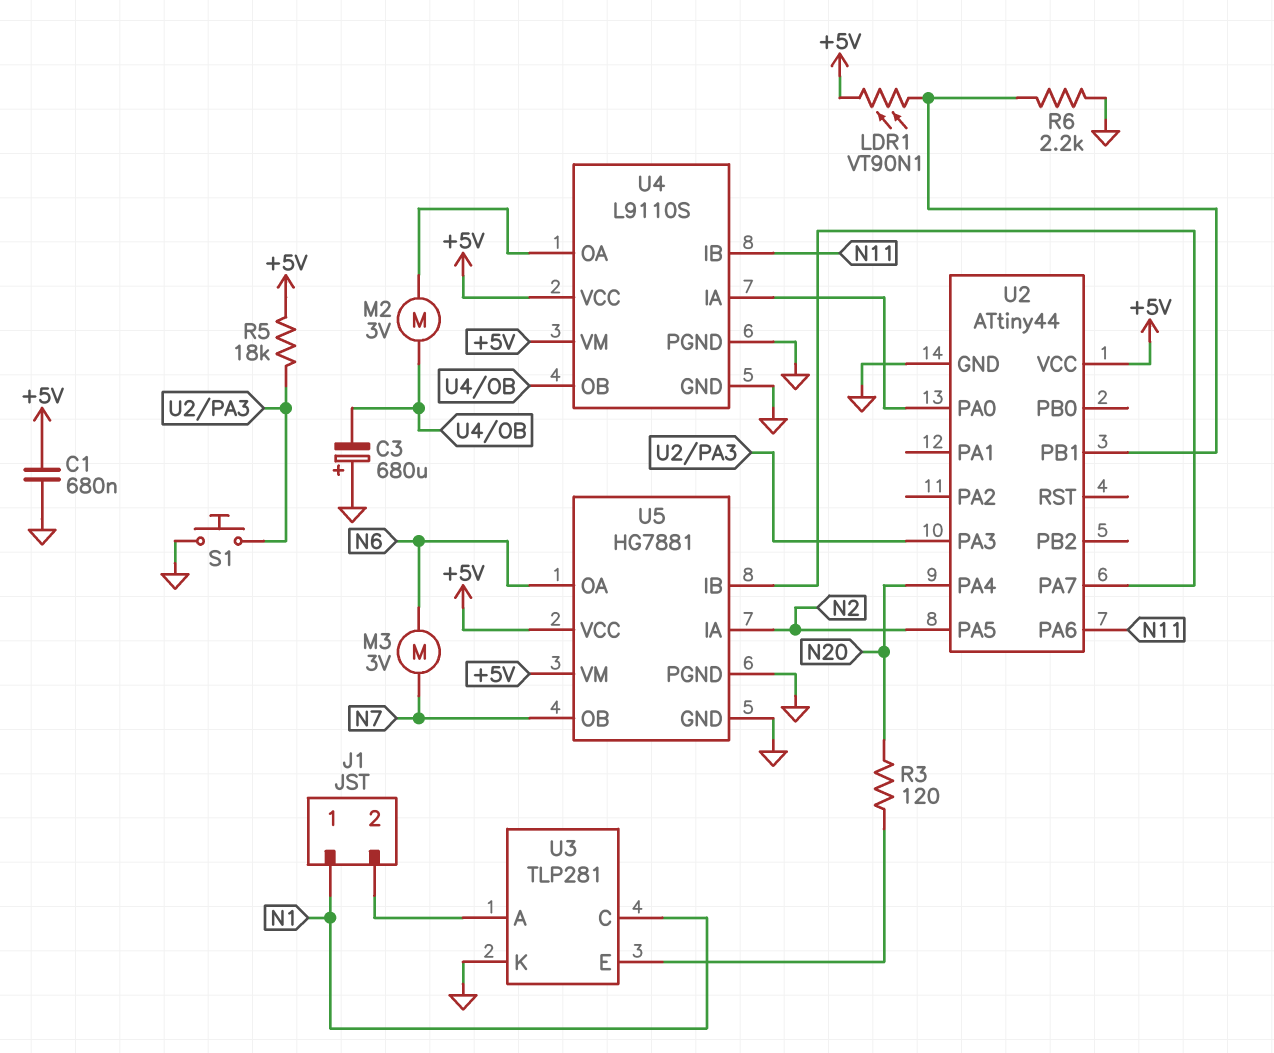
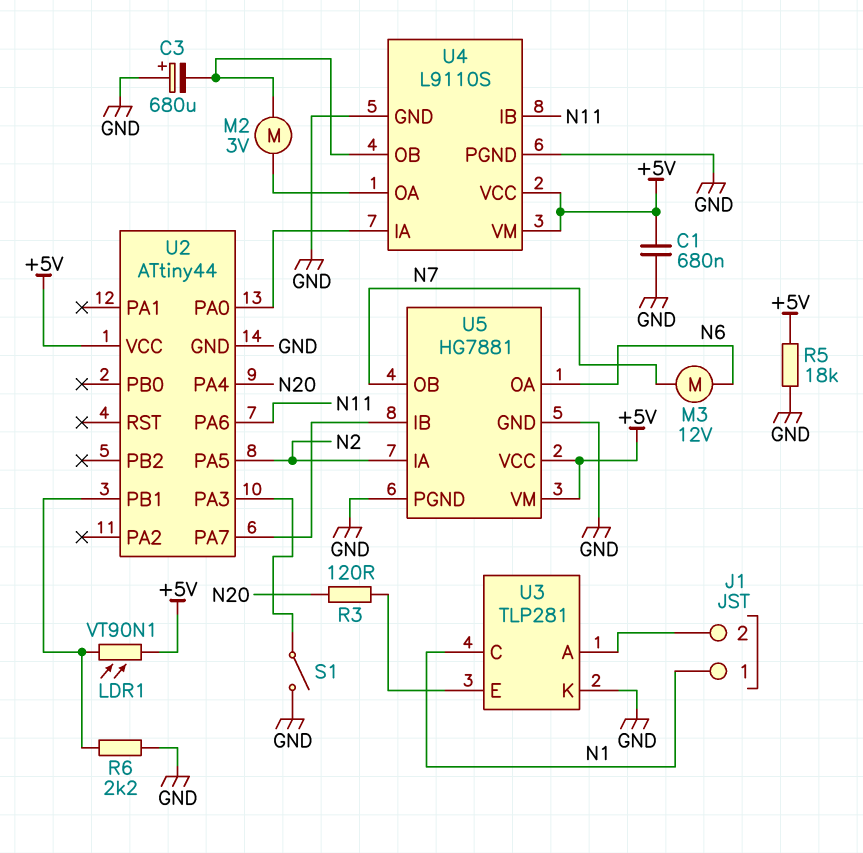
M3: motor 3V (N6, N7) -> motor 12V (N6, N7)
R5: 18k (+5V, U2/PA3) -> 18k (+5V, GND)
S1: button (GND, U2/PA3) -> switch (GND, U2/PA3)

